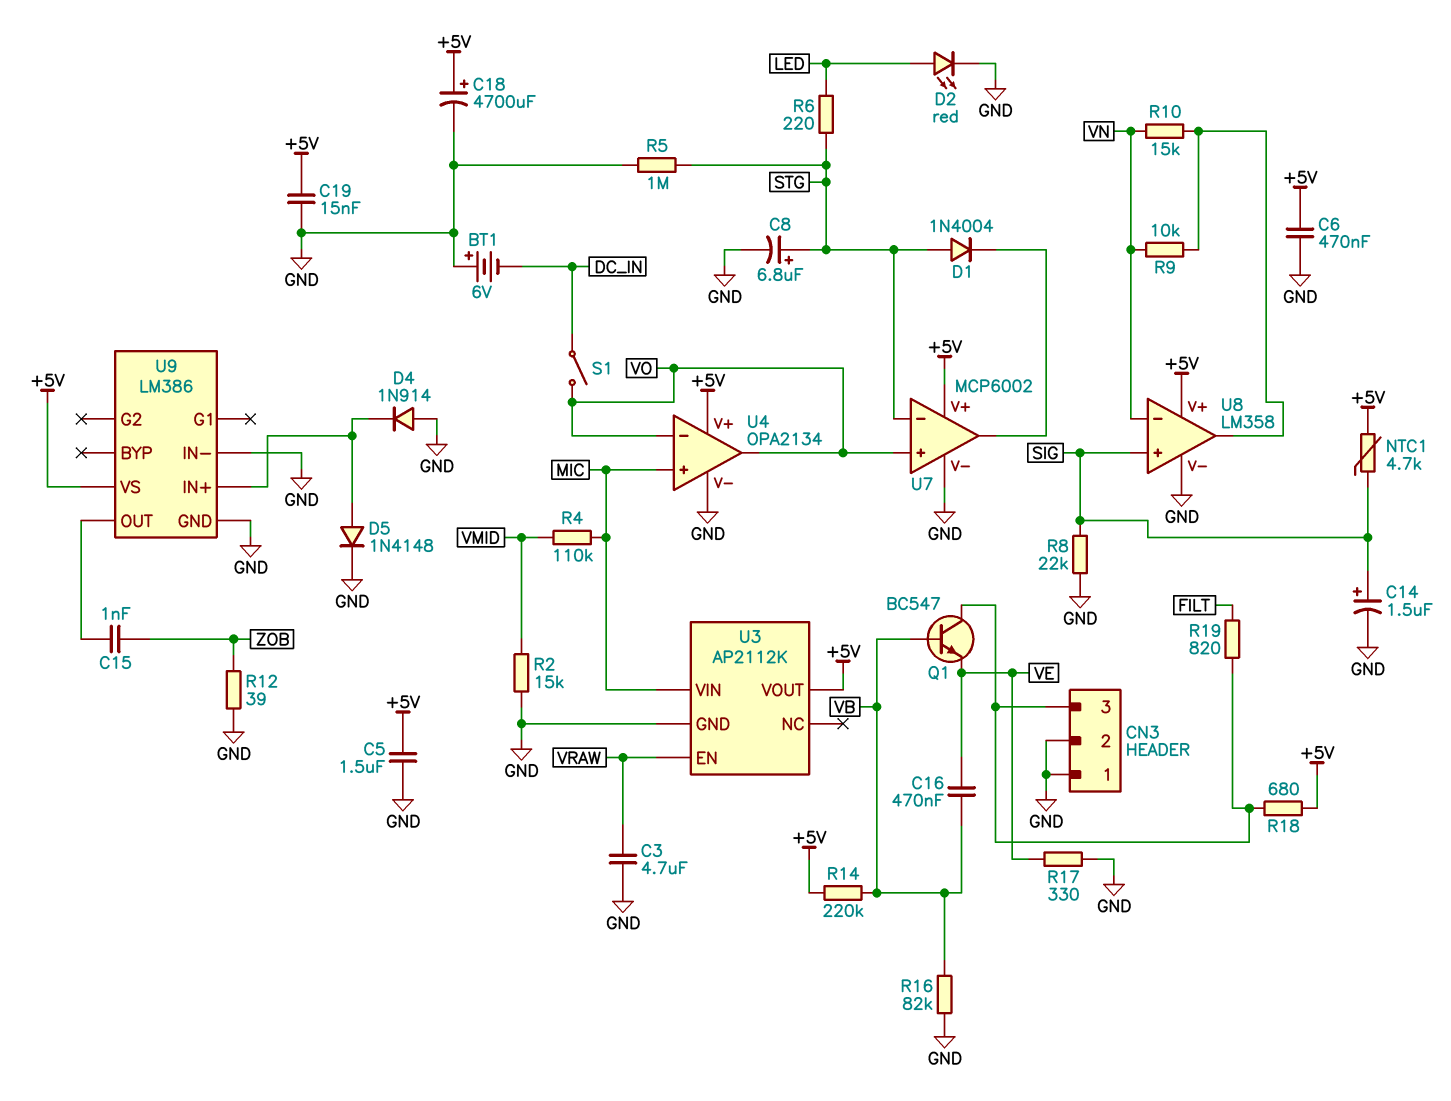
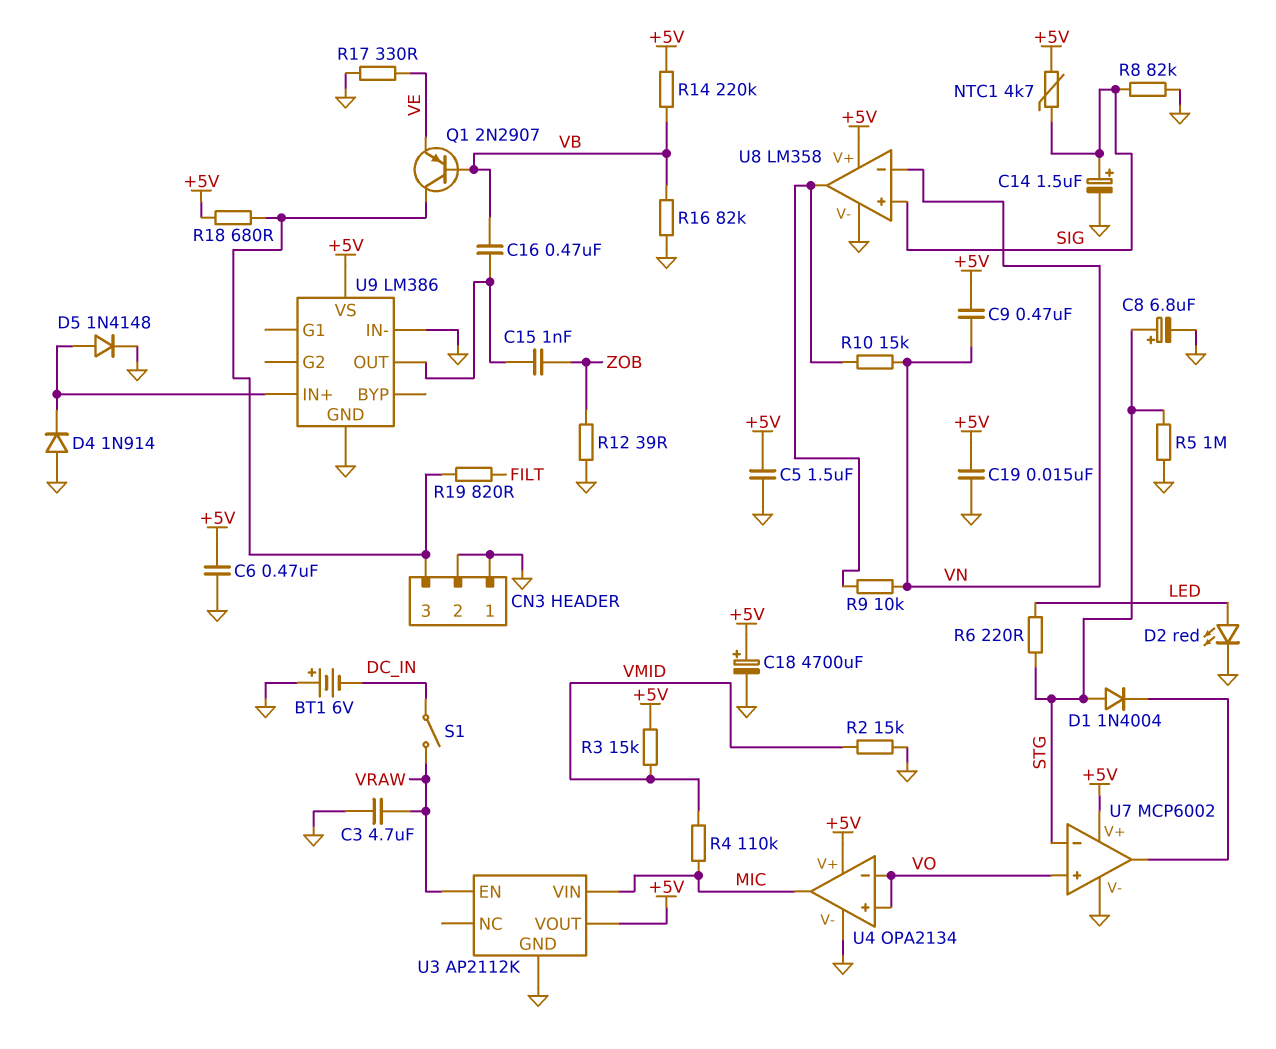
C9: none -> 470nF (+5V, VN)
C16: 470nF (VB, VE) -> 470nF (U9/OUT, VB)
Q1: NPN BC547 (B VB, C CN3/3, E VE) -> PNP 2N2907 (B VB, C CN3/3, E VE)
R3: none -> 15k (+5V, VMID)
R8: 22k (GND, SIG) -> 82k (GND, SIG)
S1: switch (DC_IN, VO) -> switch (DC_IN, VRAW)
U4 pin in+: MIC -> VO
U4 pin out: VO -> MIC

